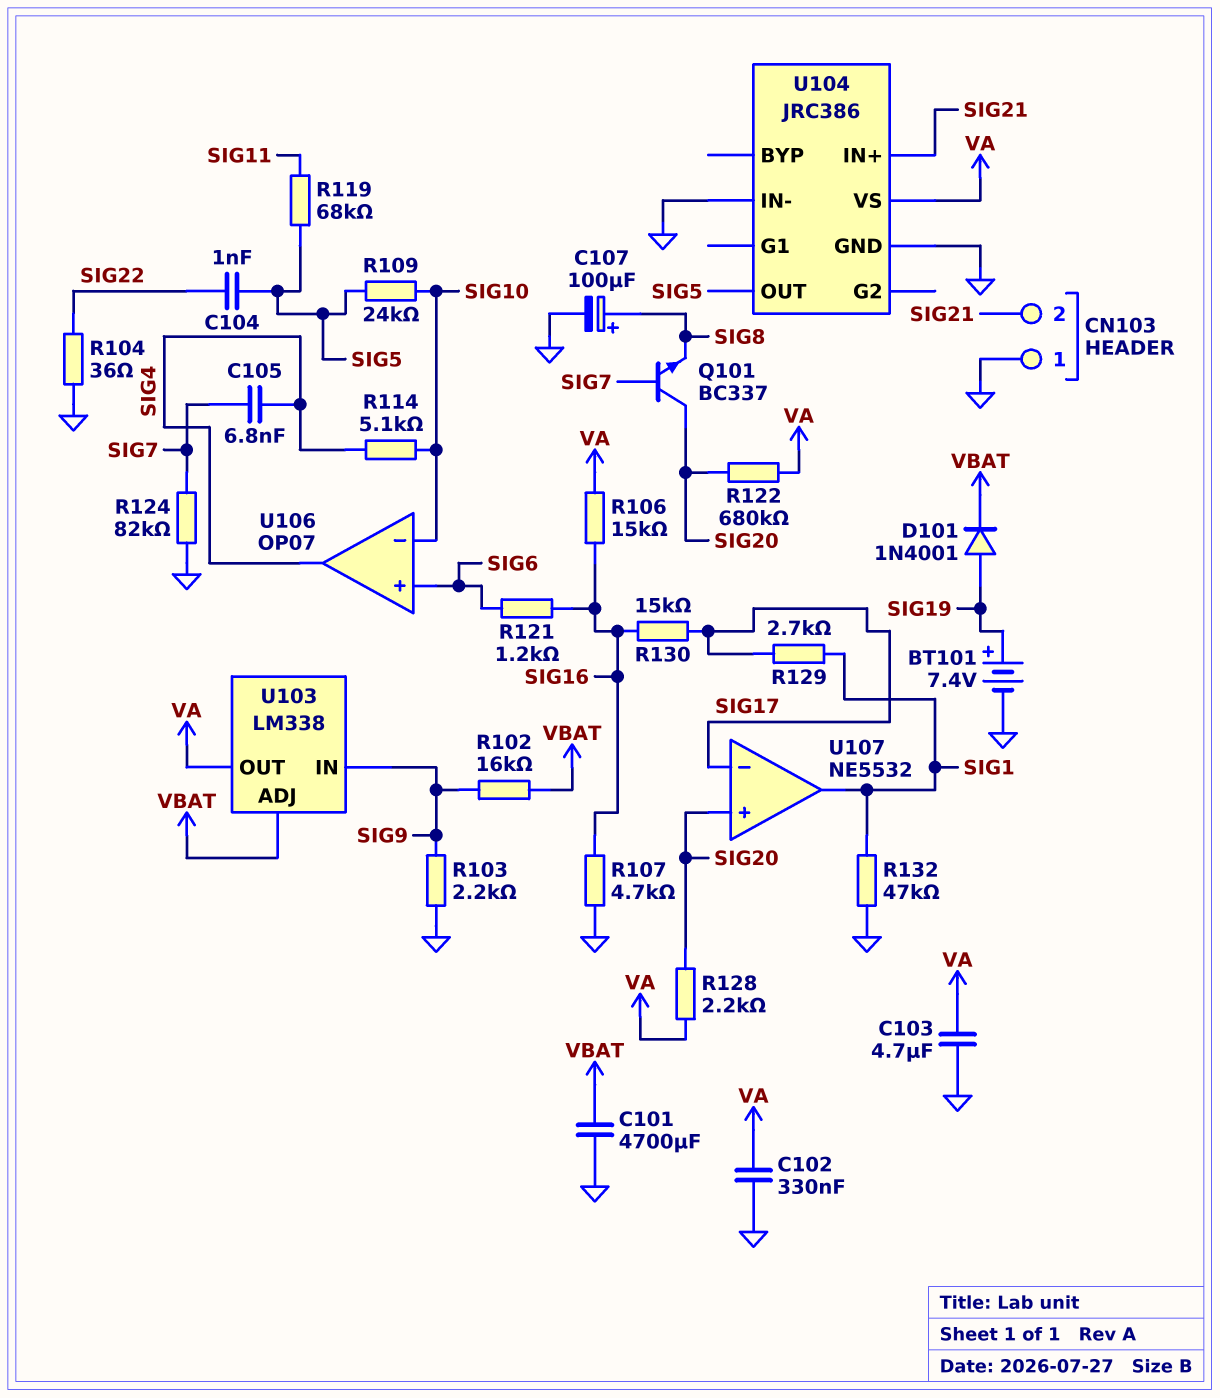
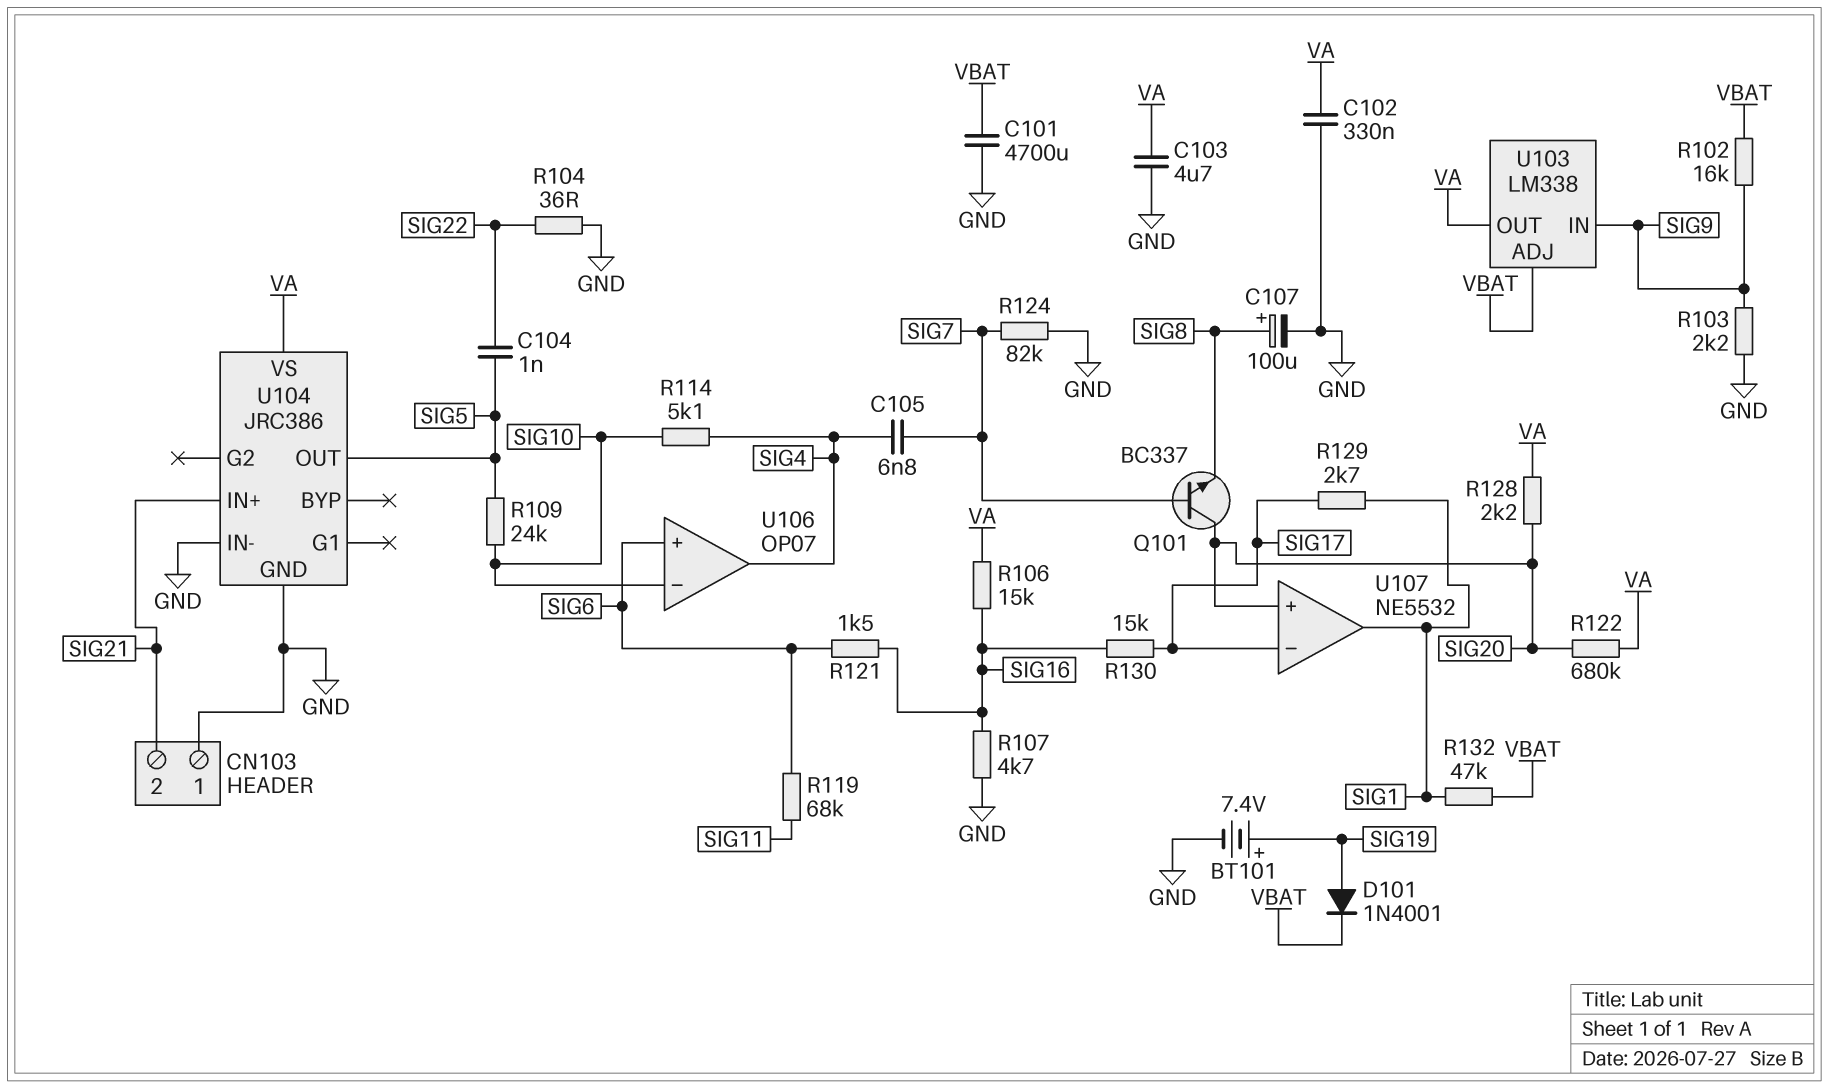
R119: 68k (SIG5, SIG11) -> 68k (SIG6, SIG11)
R121: 1.2k (SIG6, SIG16) -> 1.5k (SIG6, SIG16)
R132: 47k (GND, SIG1) -> 47k (SIG1, VBAT)

